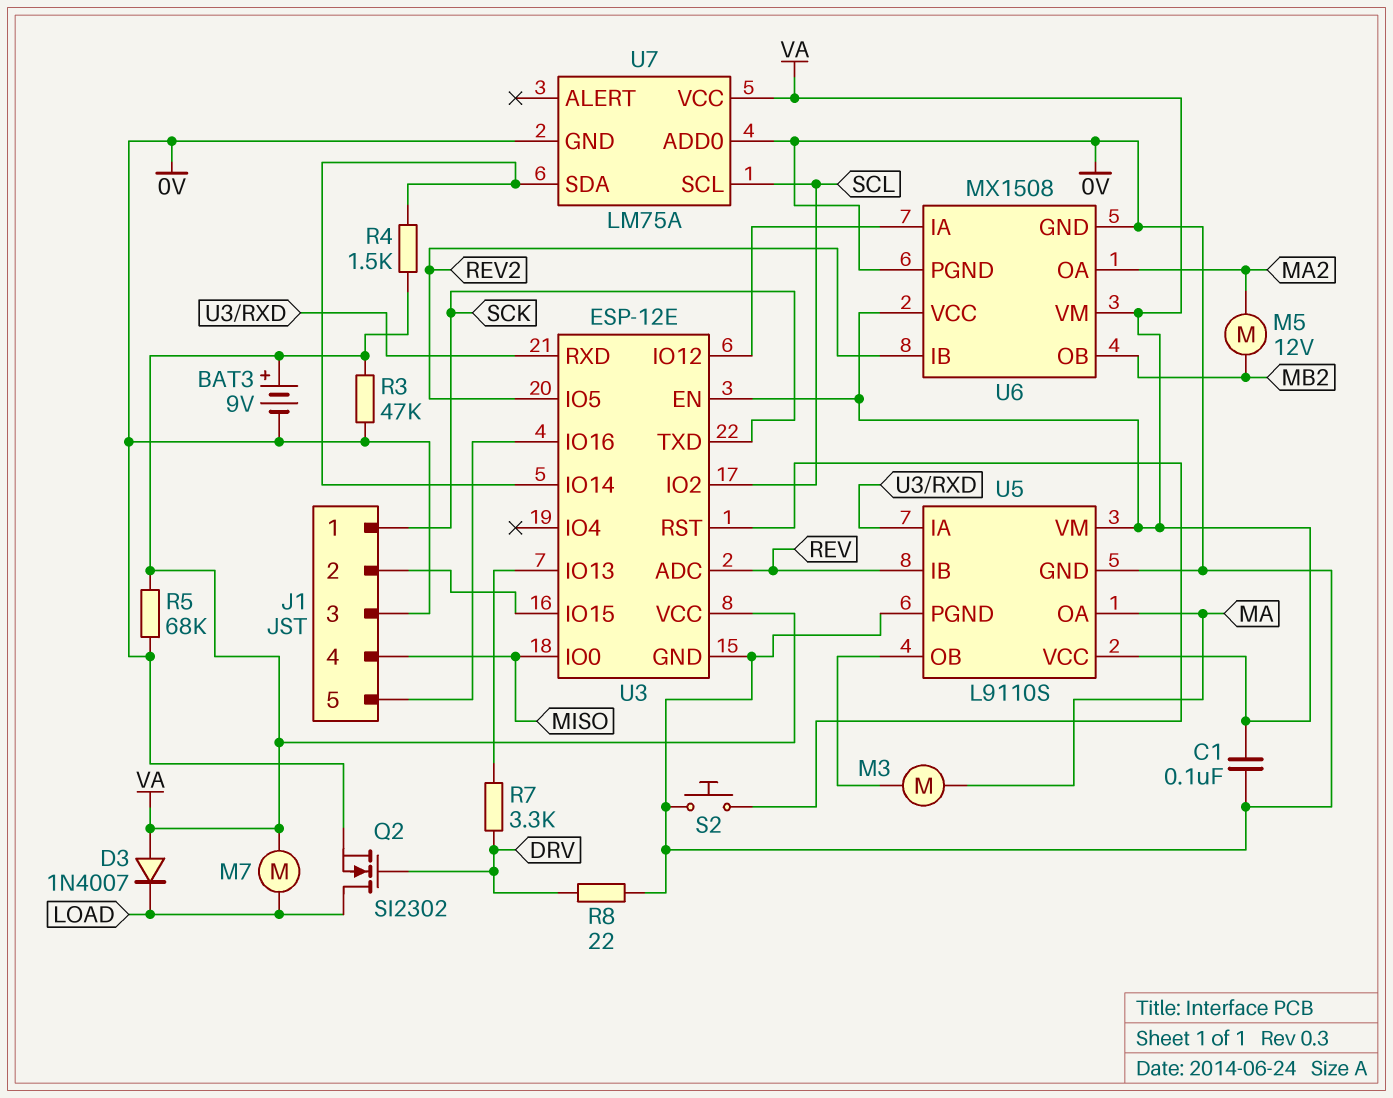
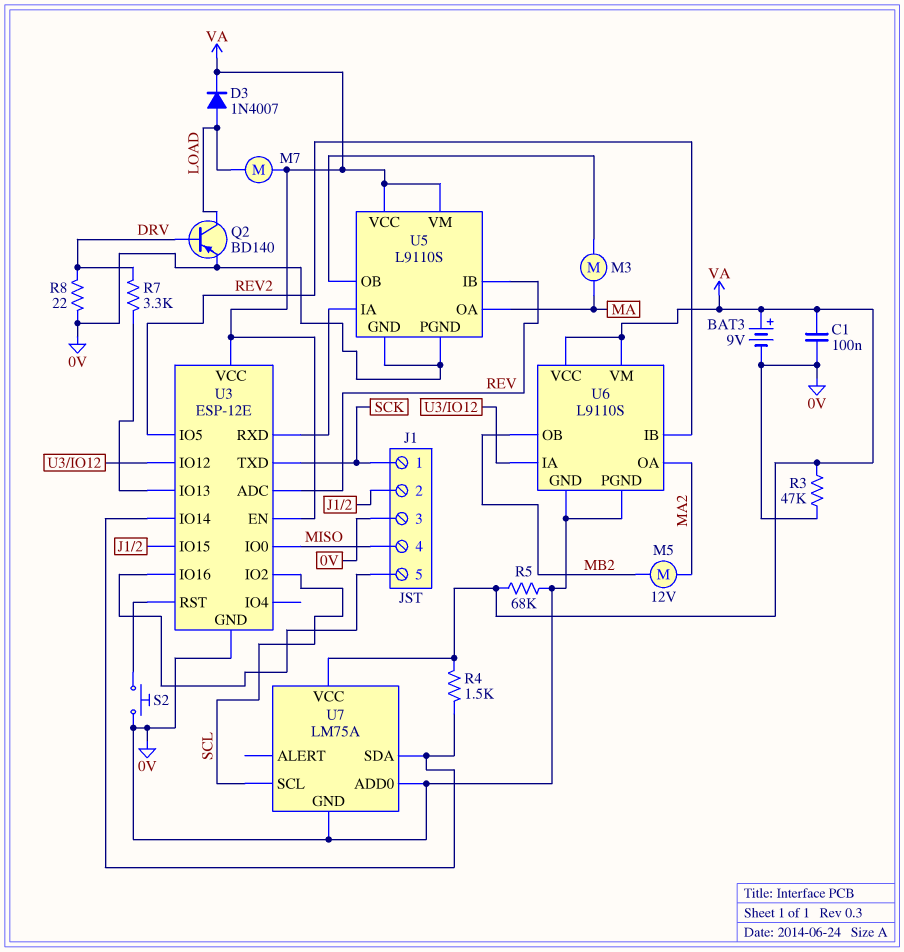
D3: diode 1N4007 (A VA, K LOAD) -> diode 1N4007 (A LOAD, K VA)
Q2: NMOS SI2302 (G DRV, D LOAD, S 0V) -> PNP BD140 (B DRV, C LOAD, E 0V)
U6: MX1508 -> L9110S

